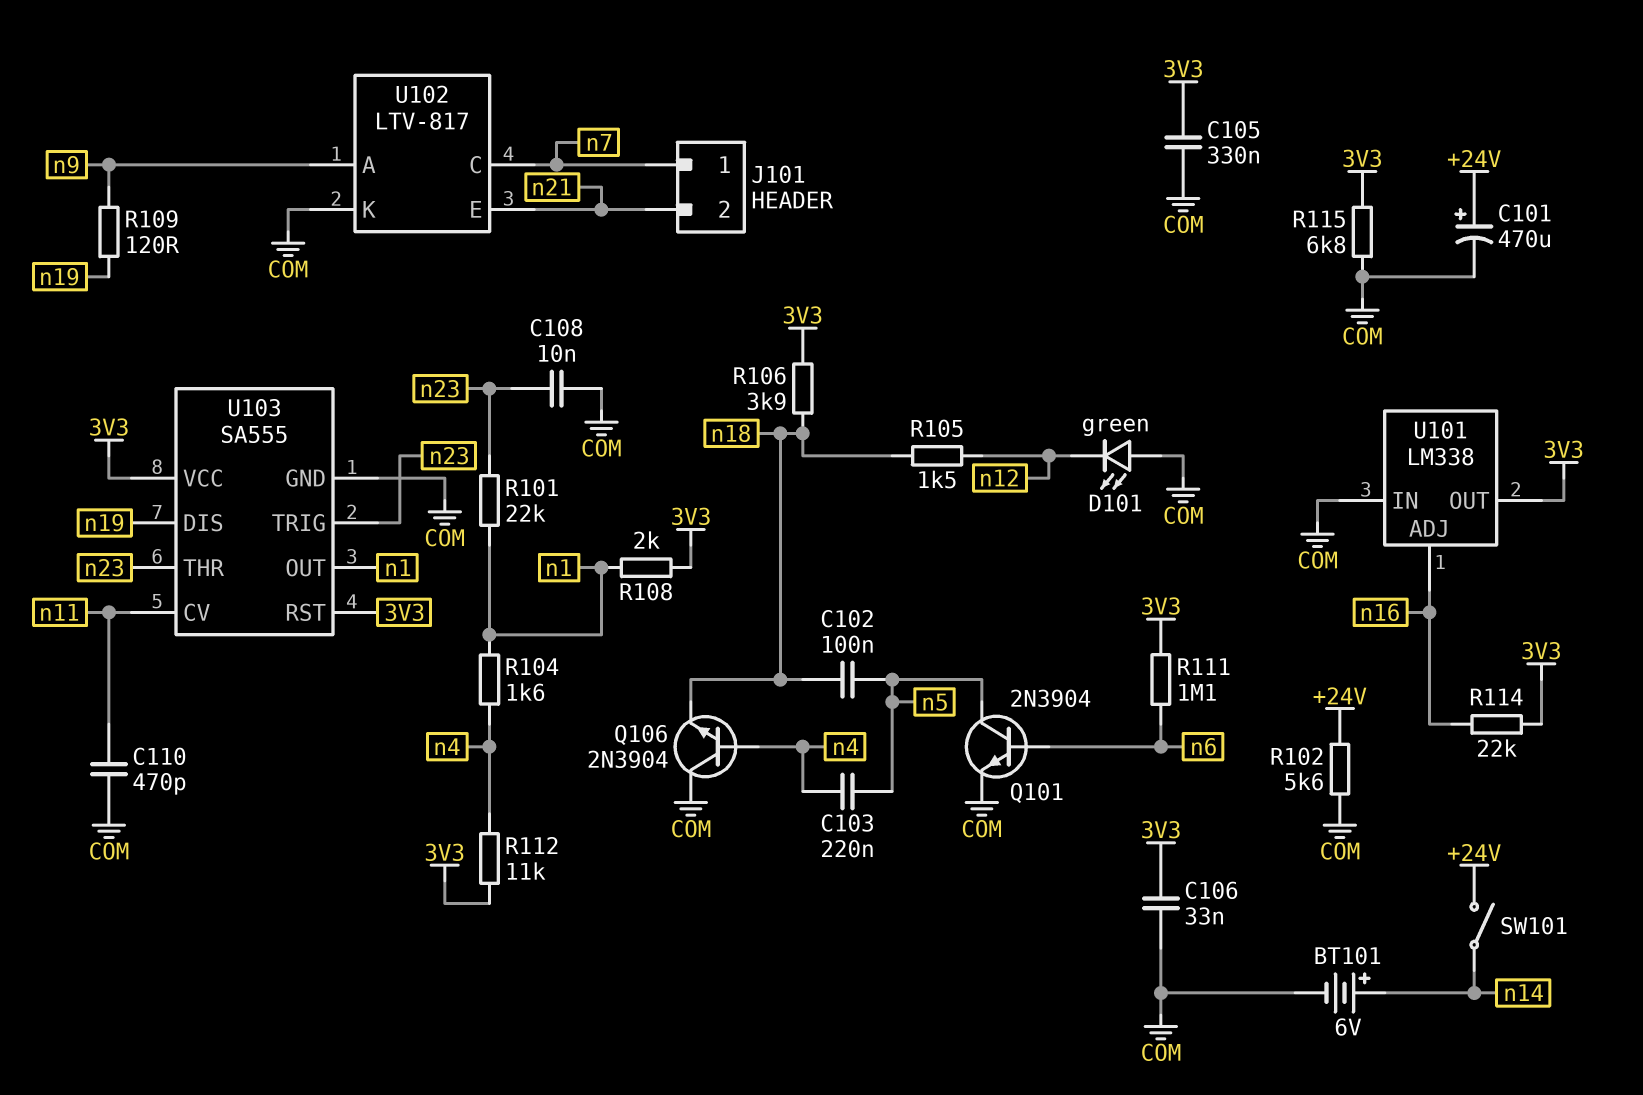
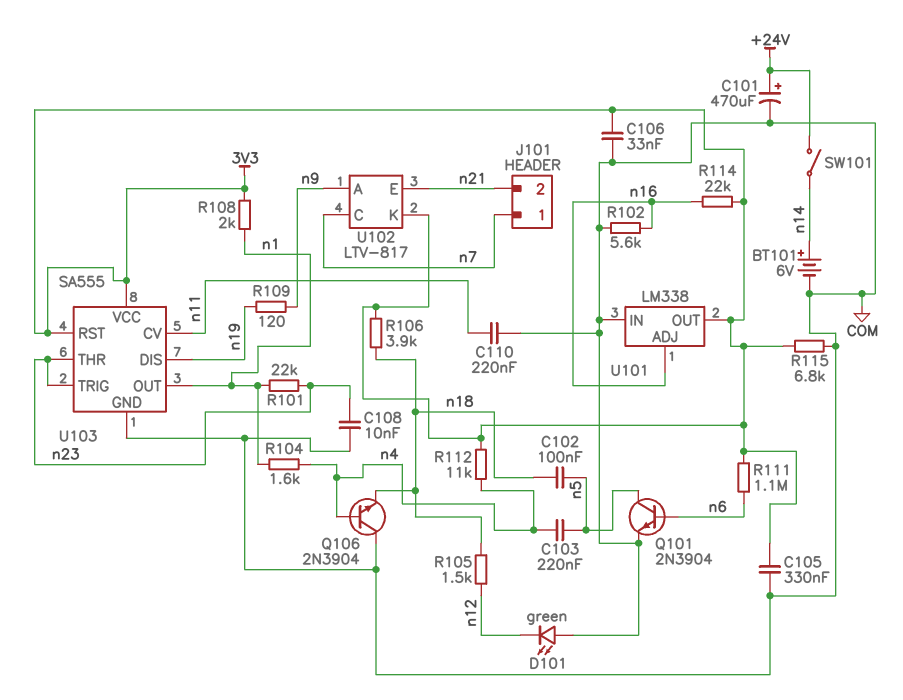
C110: 470pF (COM, n11) -> 220nF (COM, n11)
R102: 5.6k (+24V, COM) -> 5.6k (COM, n16)
U102 pin K: COM -> 3V3

